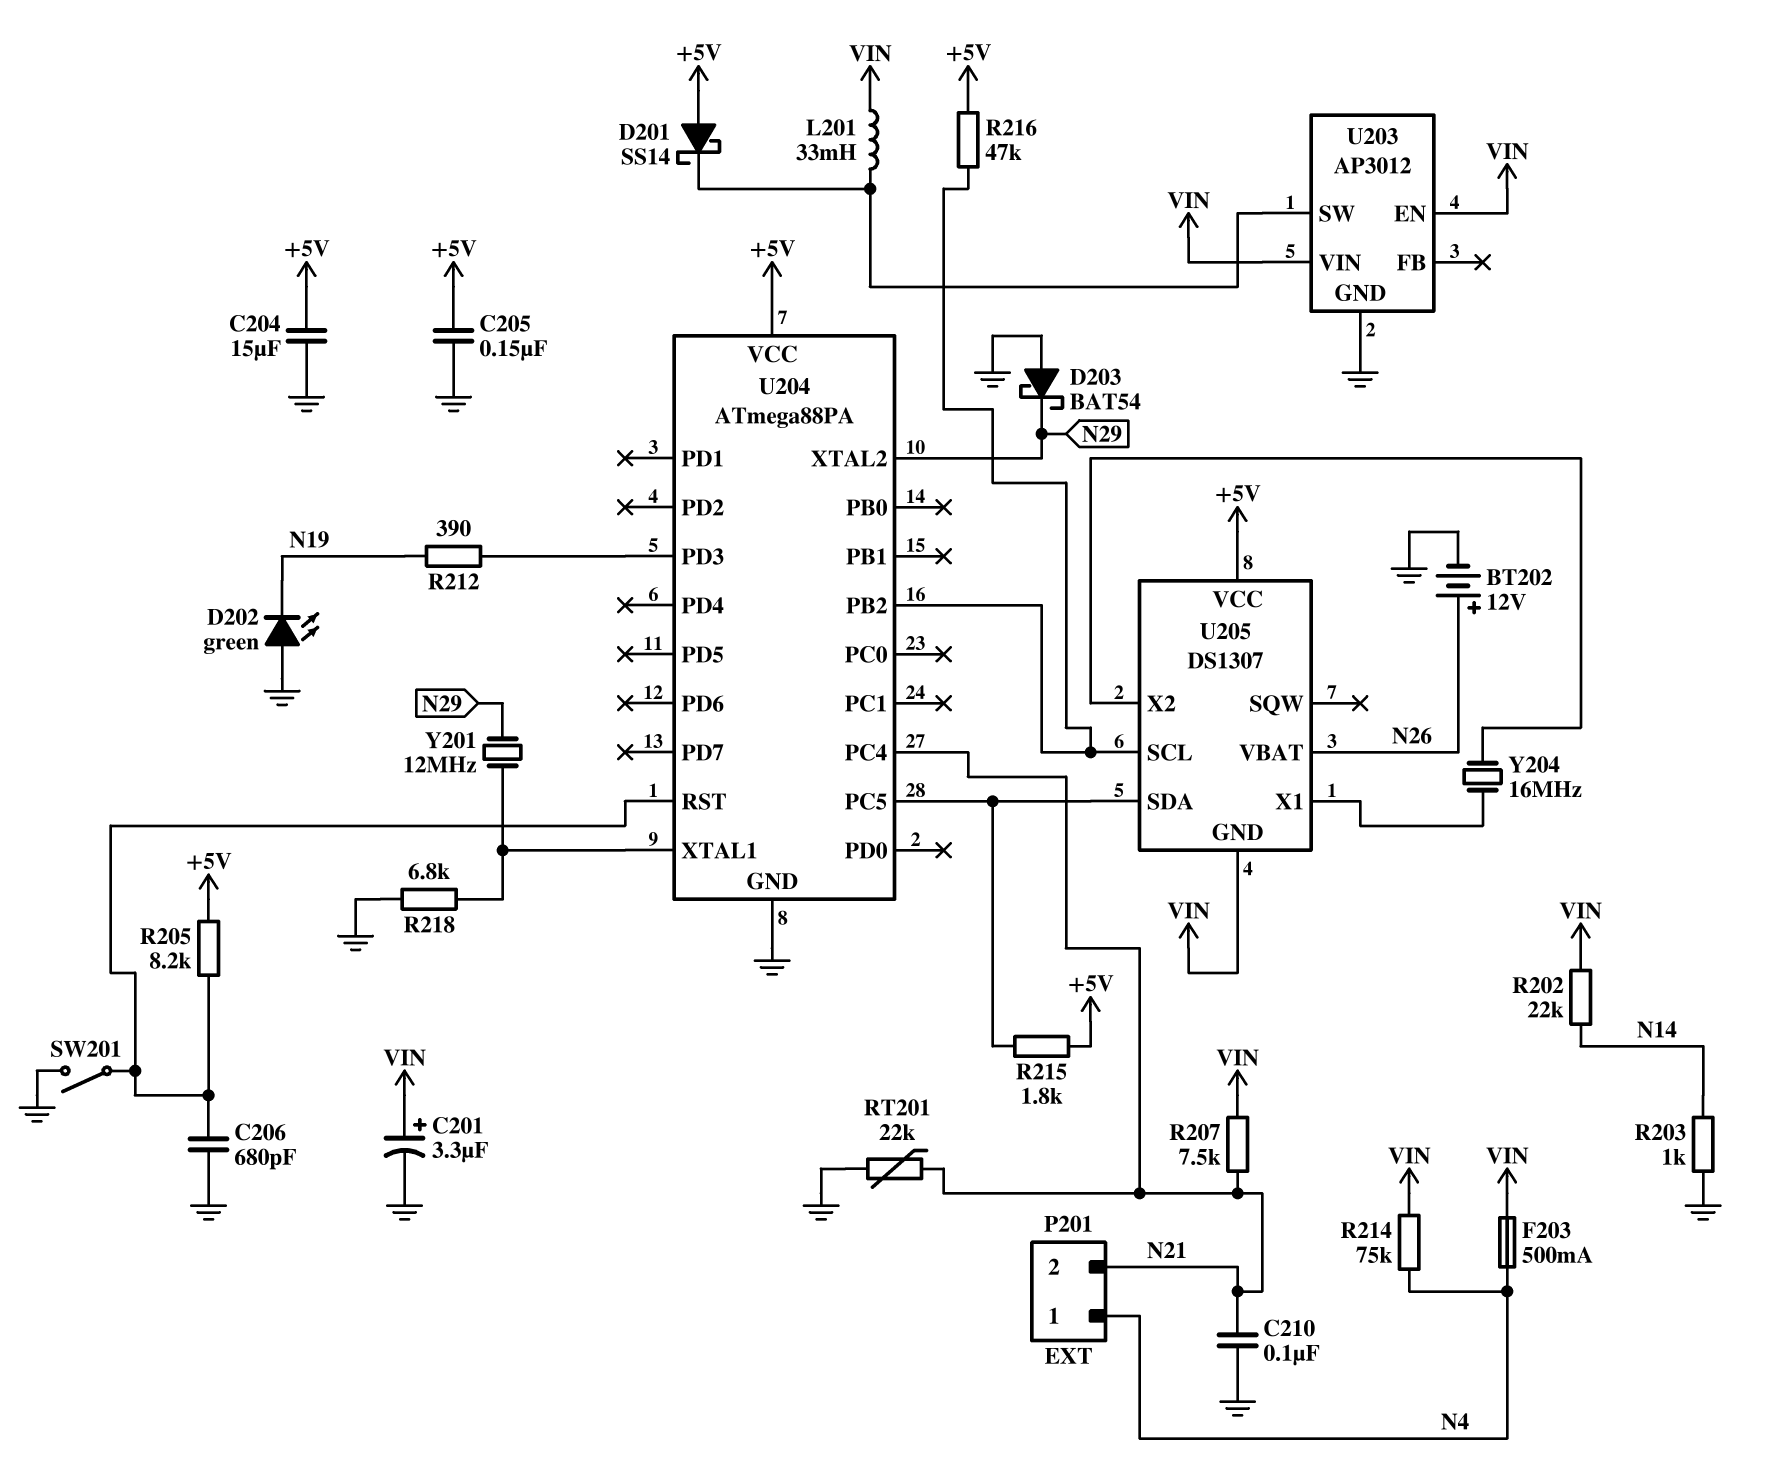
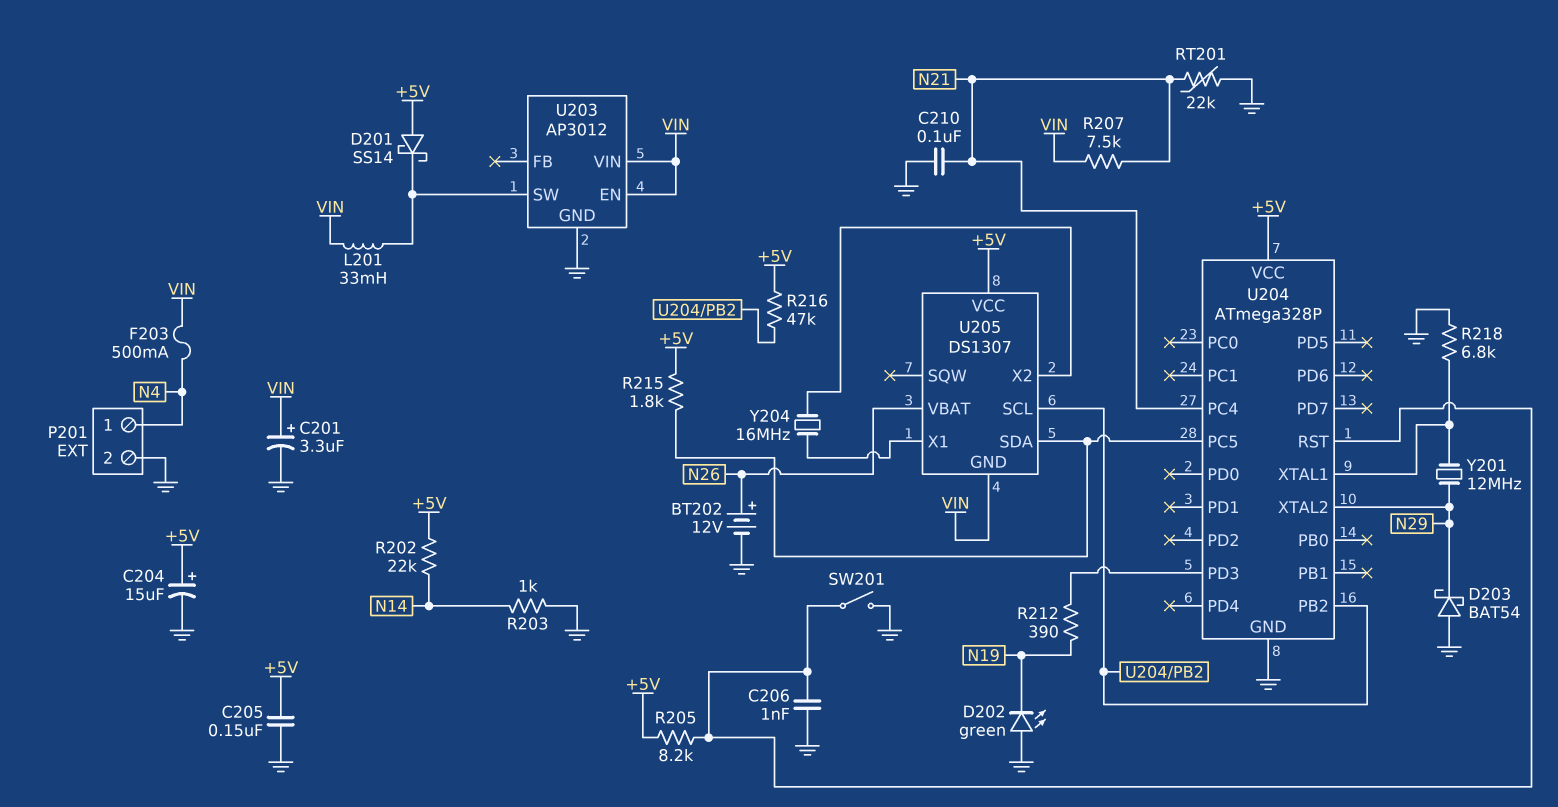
C204: 15uF (+5V, GND) -> 15uF (plus +5V, minus GND)
C206: 680pF (GND, U204/RST) -> 1nF (GND, U204/RST)
P201 pin 2: N21 -> GND
R202: 22k (N14, VIN) -> 22k (+5V, N14)
R214: 75k (N4, VIN) -> none
U204: ATmega88PA -> ATmega328P

